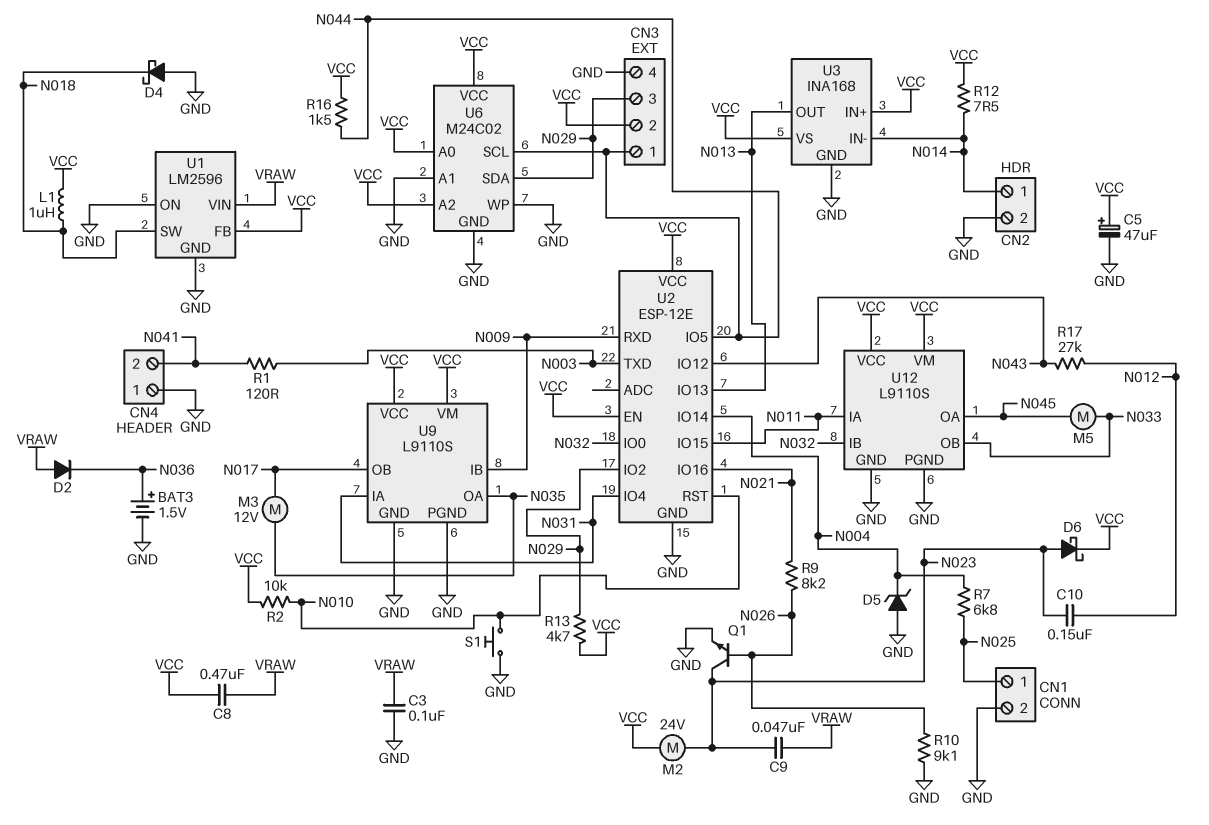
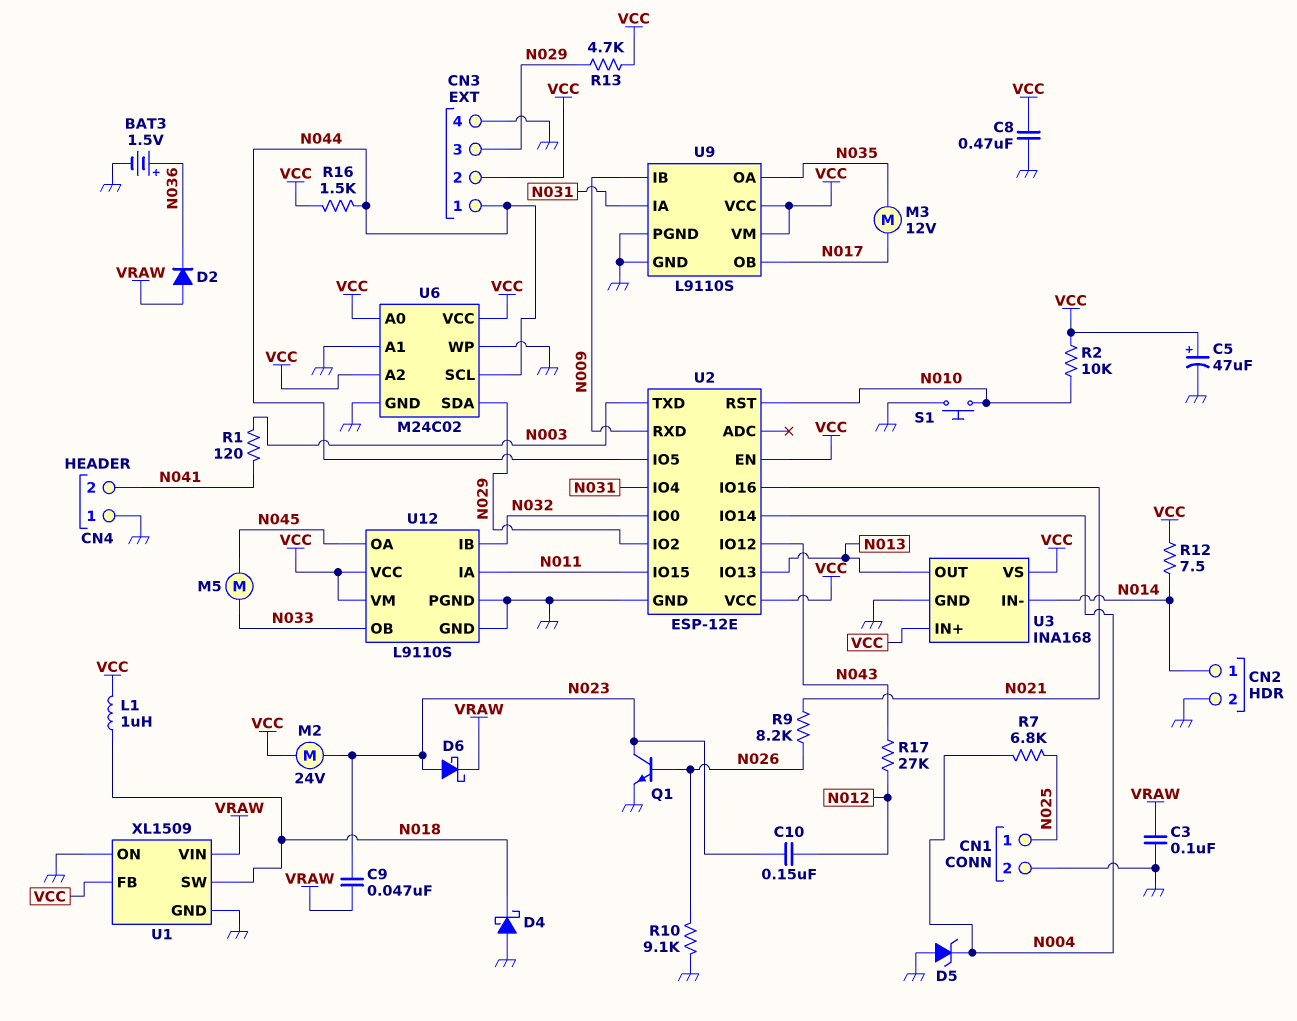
C8: 470nF (VCC, VRAW) -> 470nF (GND, VCC)
D6: schottky (A N023, K VCC) -> schottky (A N023, K VRAW)
U1: LM2596 -> XL1509

